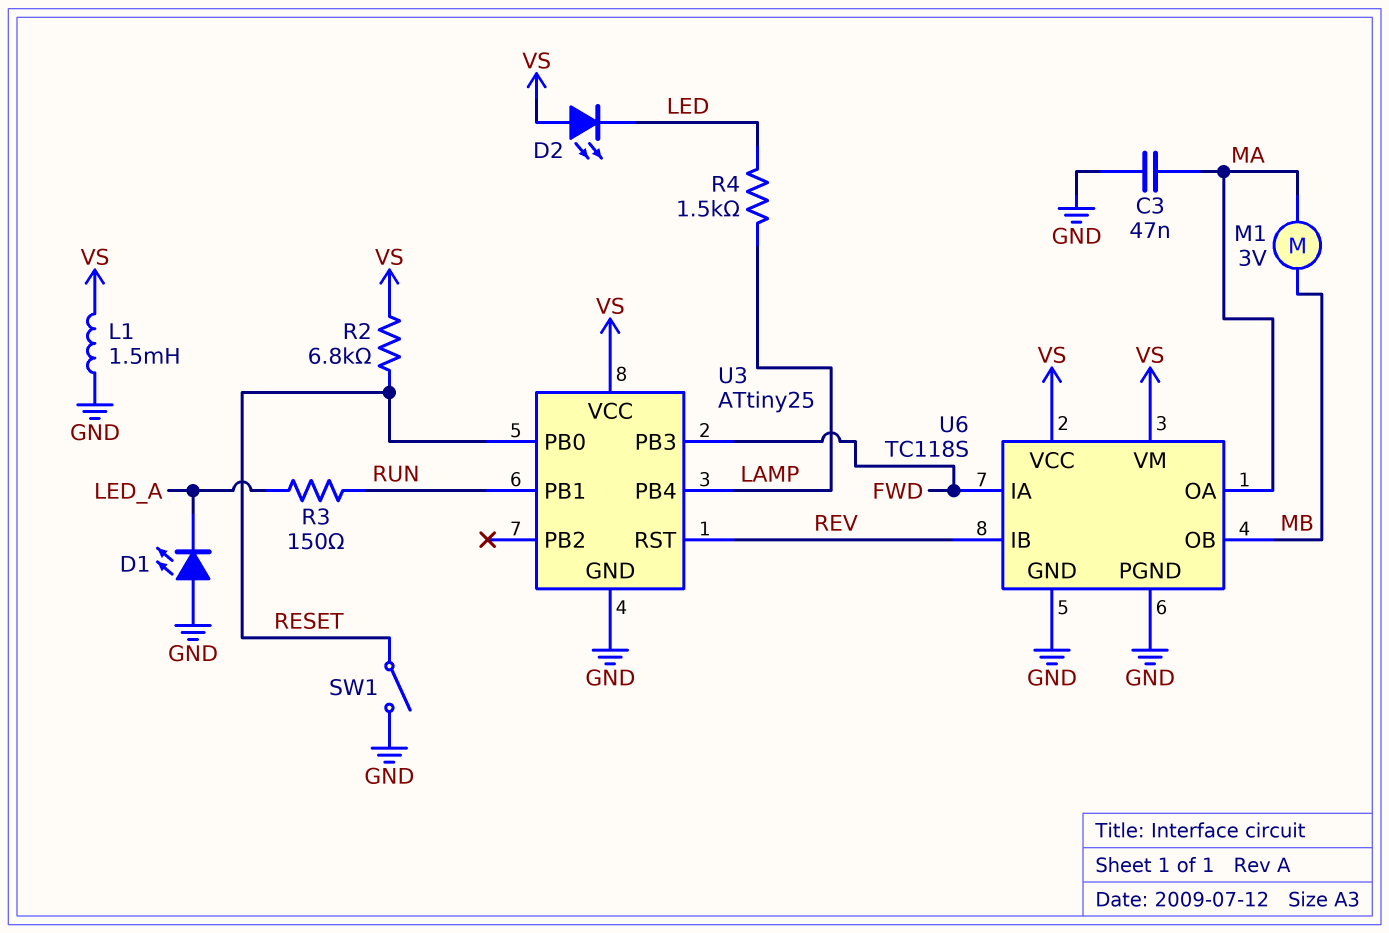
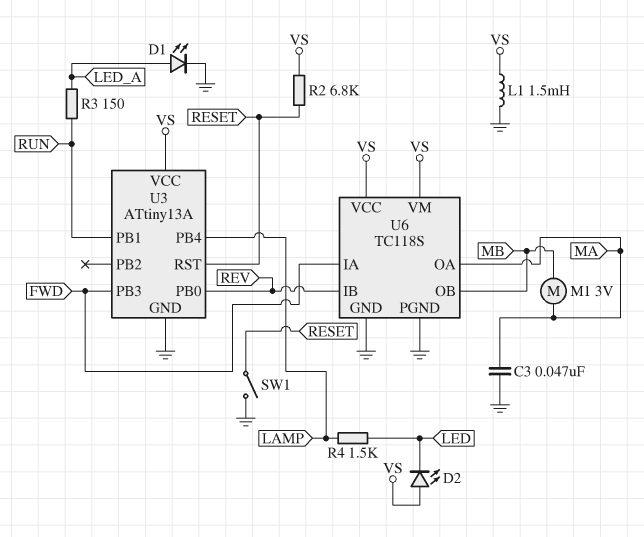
D1: LED (A GND, K LED_A) -> LED (A LED_A, K GND)
U3: ATtiny25 -> ATtiny13A
U3 pin PB0: RESET -> REV
U3 pin RST: REV -> RESET

